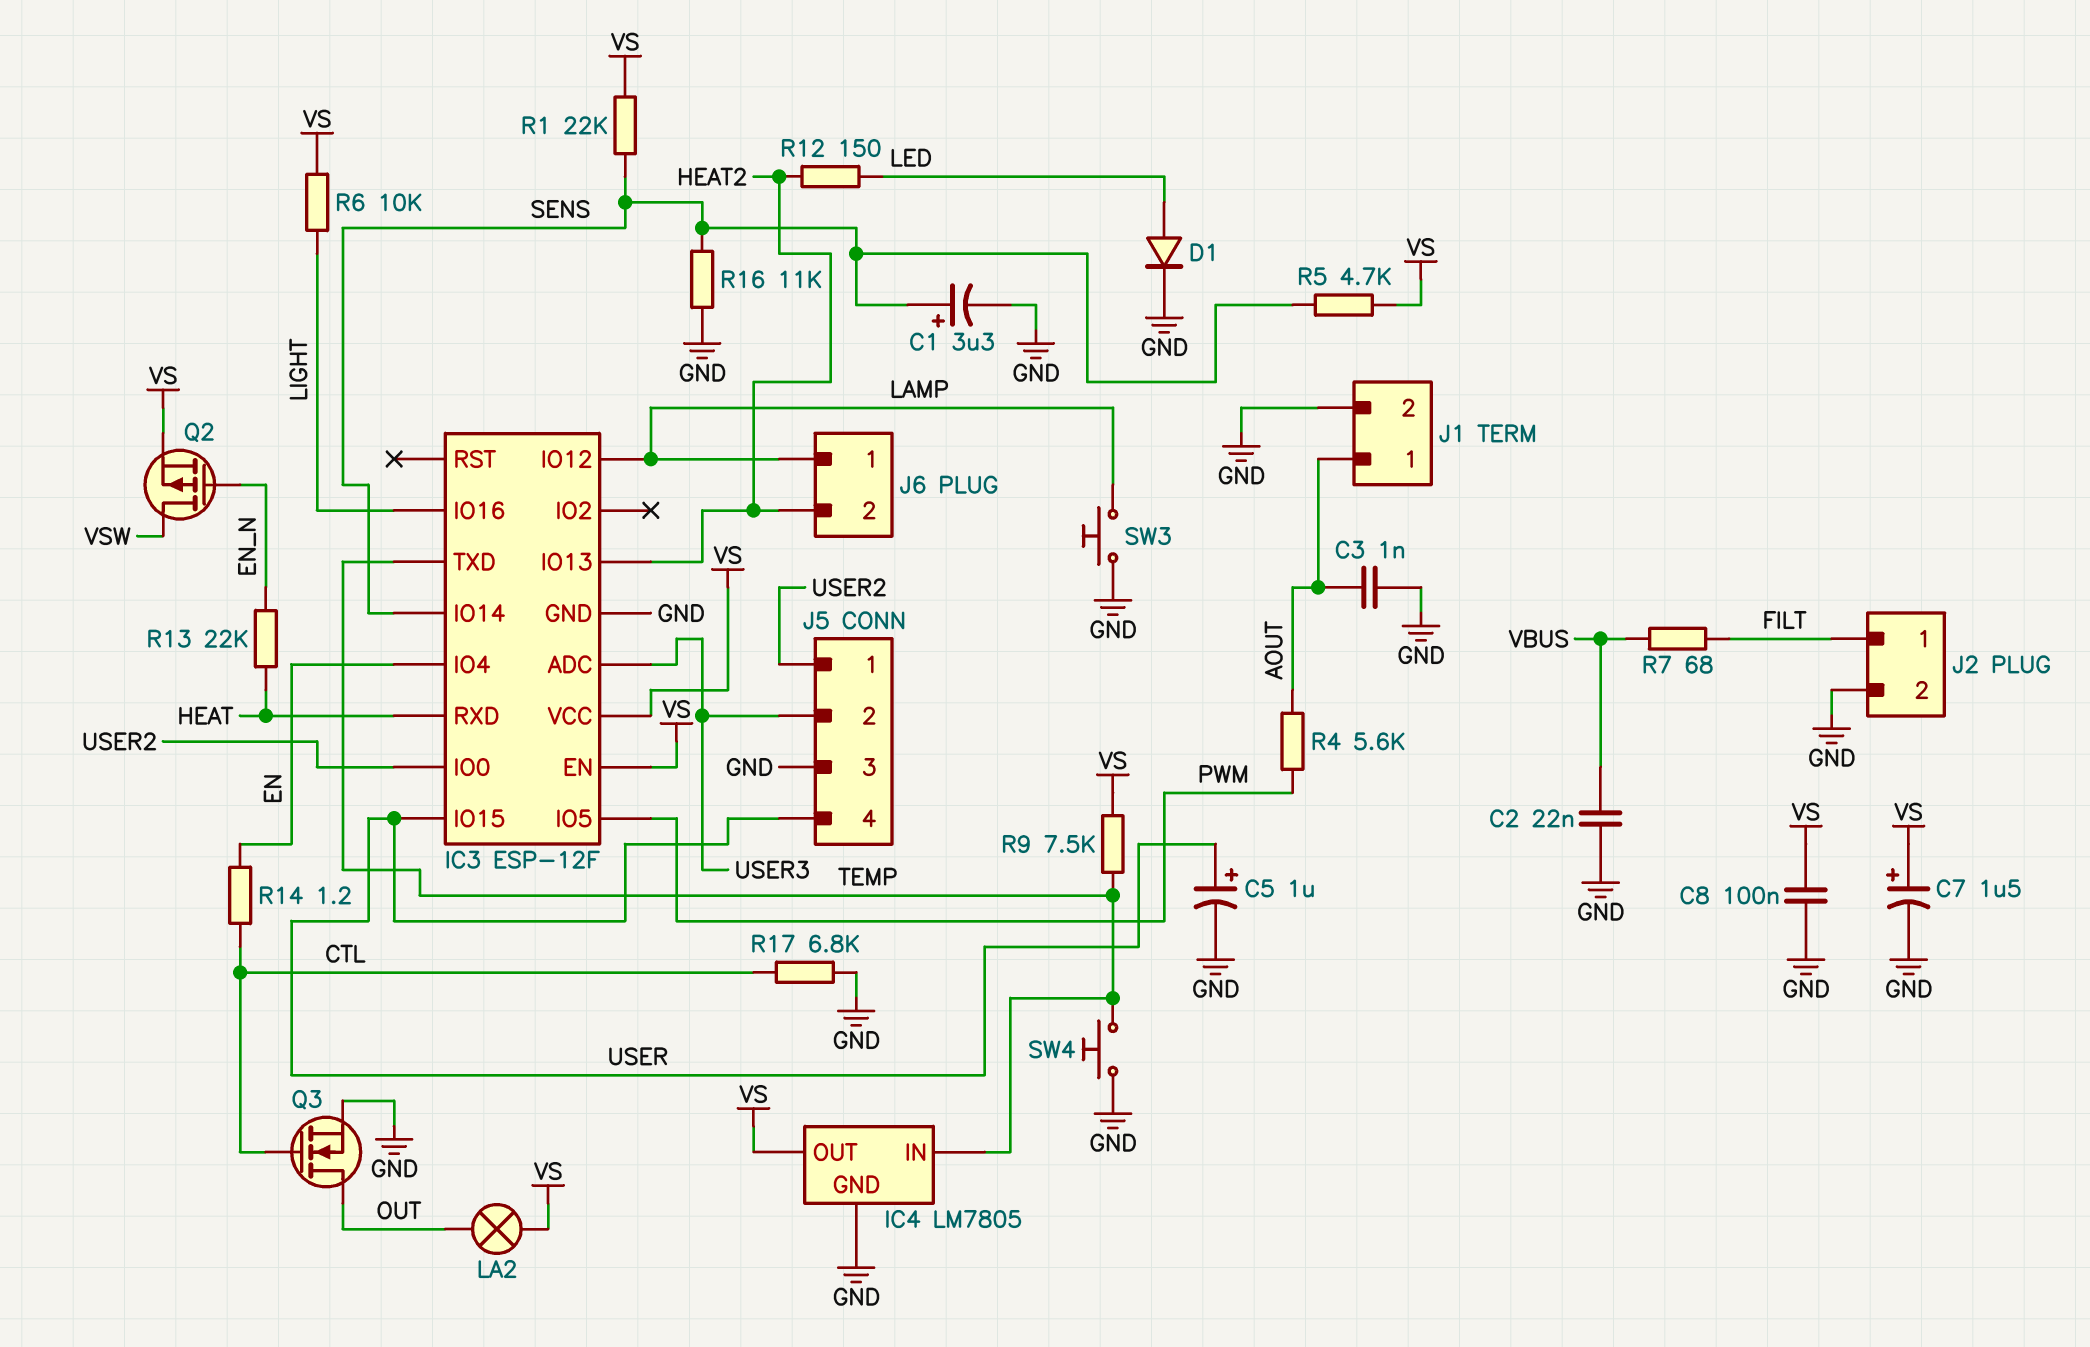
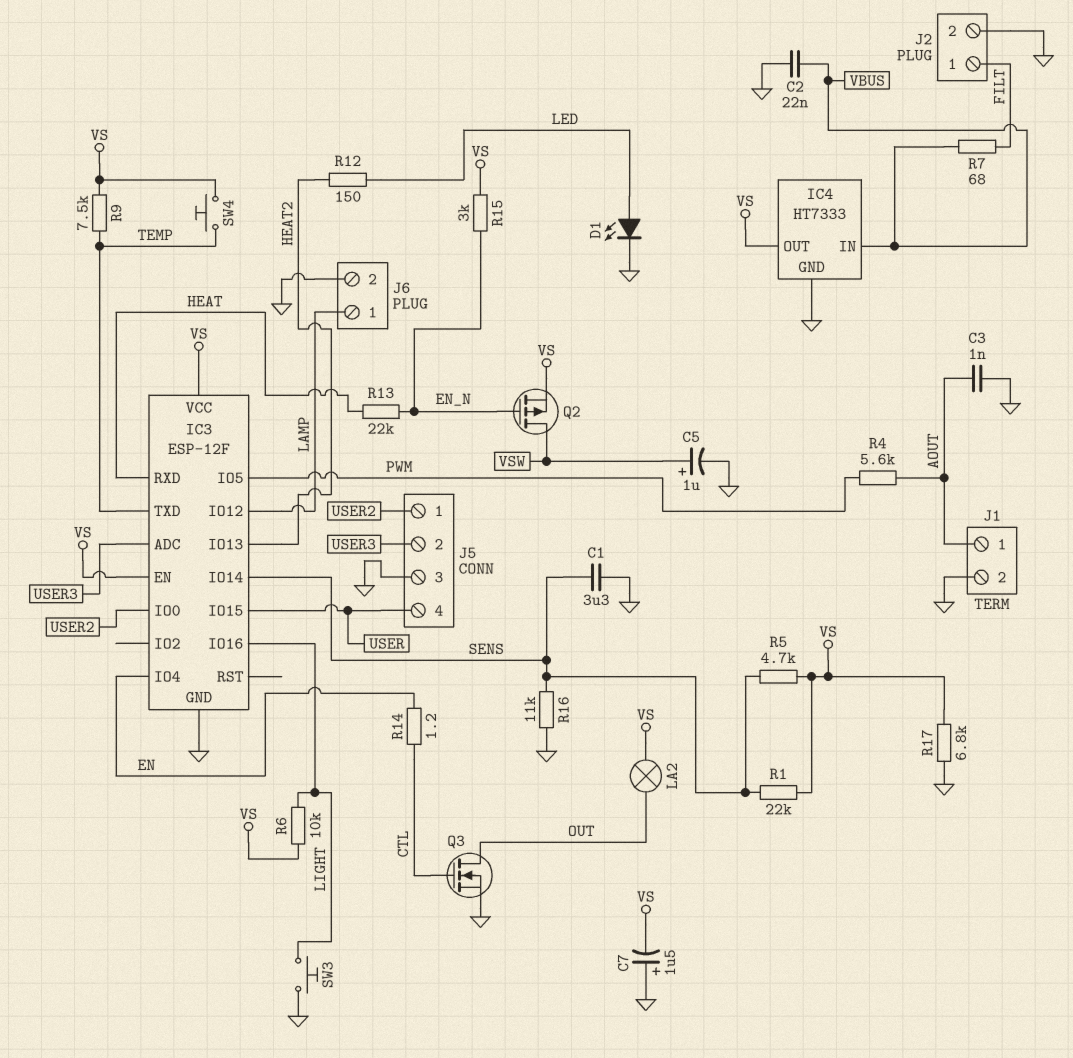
C1: 3.3uF (plus SENS, minus GND) -> 3.3uF (GND, SENS)
C5: 1uF (plus USER, minus GND) -> 1uF (plus VSW, minus GND)
C7: 1.5uF (plus VS, minus GND) -> 1.5uF (plus GND, minus VS)
C8: 100nF (GND, VS) -> none
D1: diode (A LED, K GND) -> LED (A LED, K GND)
IC4: LM7805 -> HT7333
IC4 pin IN: TEMP -> VBUS
J6 pin 2: HEAT2 -> GND
R15: none -> 3k (EN_N, VS)
R17: 6.8k (CTL, GND) -> 6.8k (GND, VS)
SW3: button (GND, LAMP) -> button (GND, LIGHT)
SW4: button (GND, TEMP) -> button (TEMP, VS)

